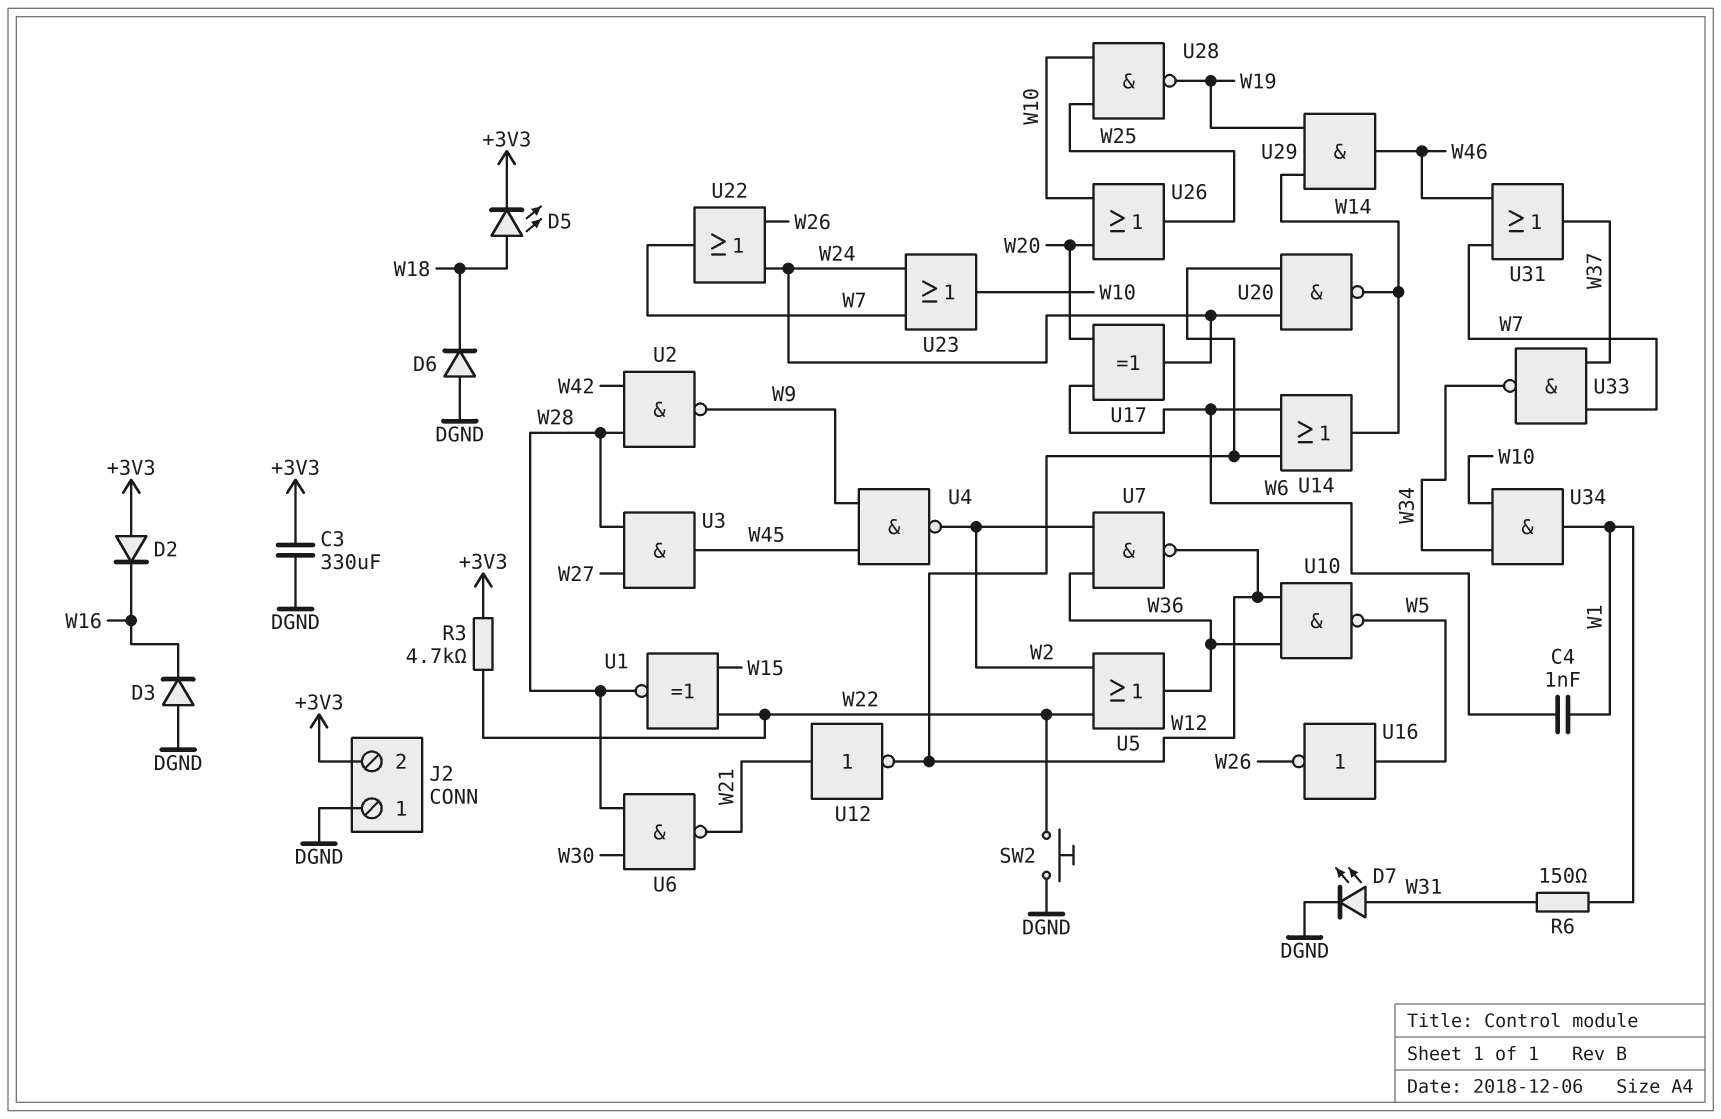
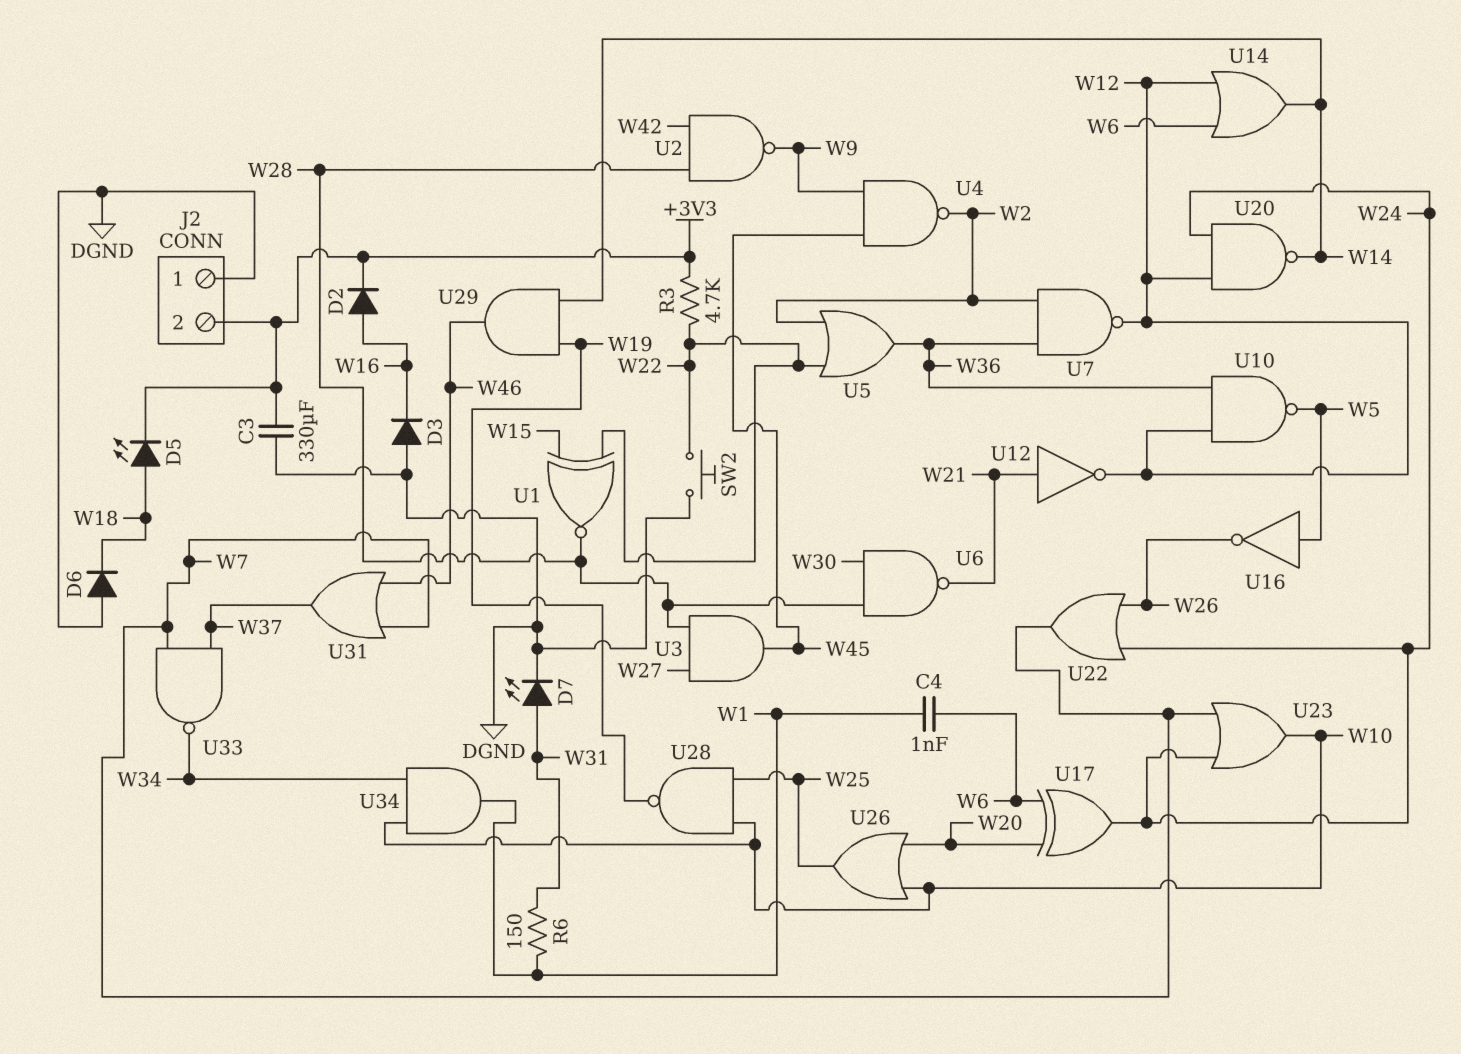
D2: diode (A +3V3, K W16) -> diode (A W16, K +3V3)

